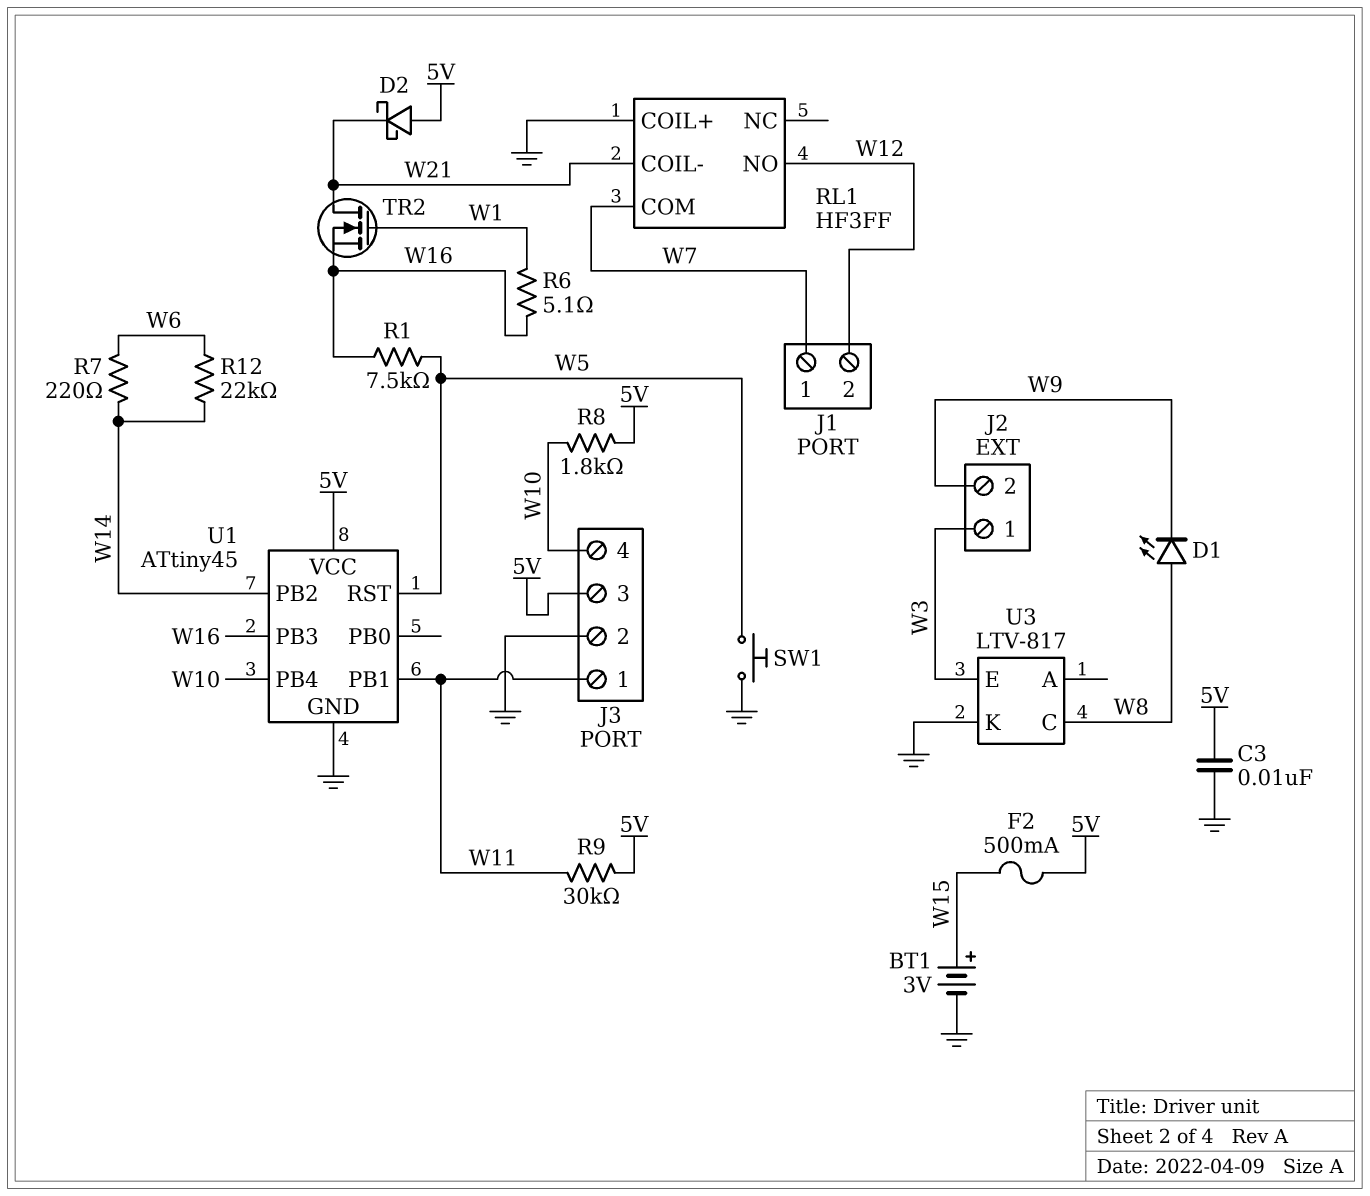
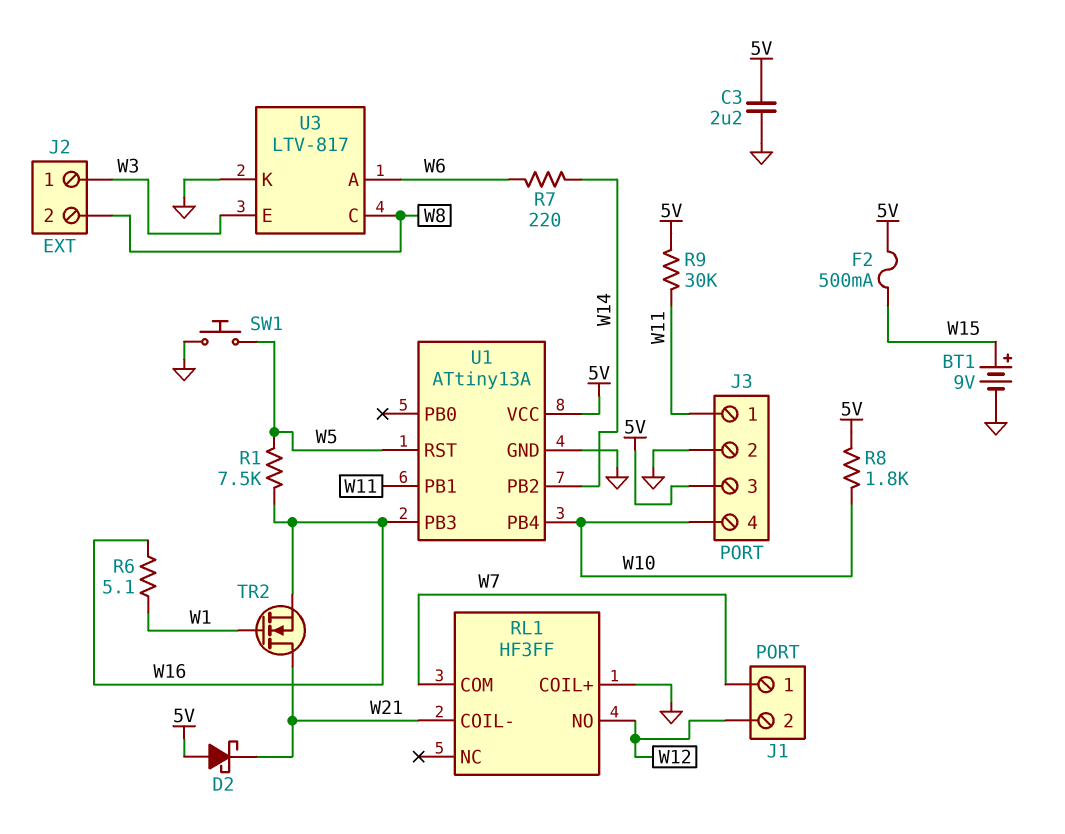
BT1: 3V (plus W15, minus GND) -> 9V (plus W15, minus GND)
C3: 10nF (5V, GND) -> 2.2uF (5V, GND)
D1: LED (A W8, K W9) -> none
J2 pin 2: W9 -> W8
R12: 22k (W6, W14) -> none
U1: ATtiny45 -> ATtiny13A
U3 pin A: none -> W6

